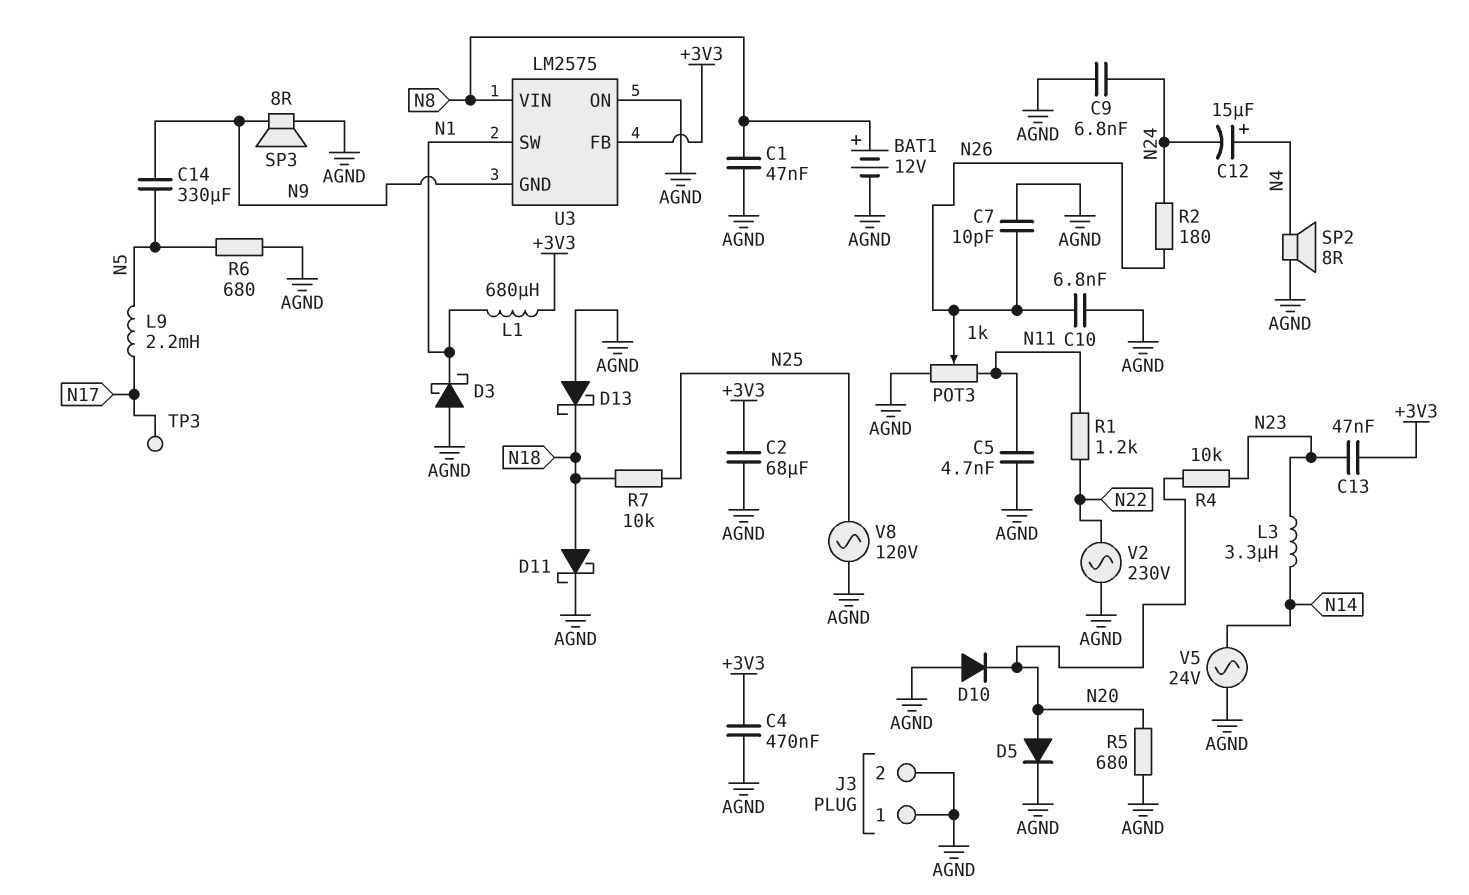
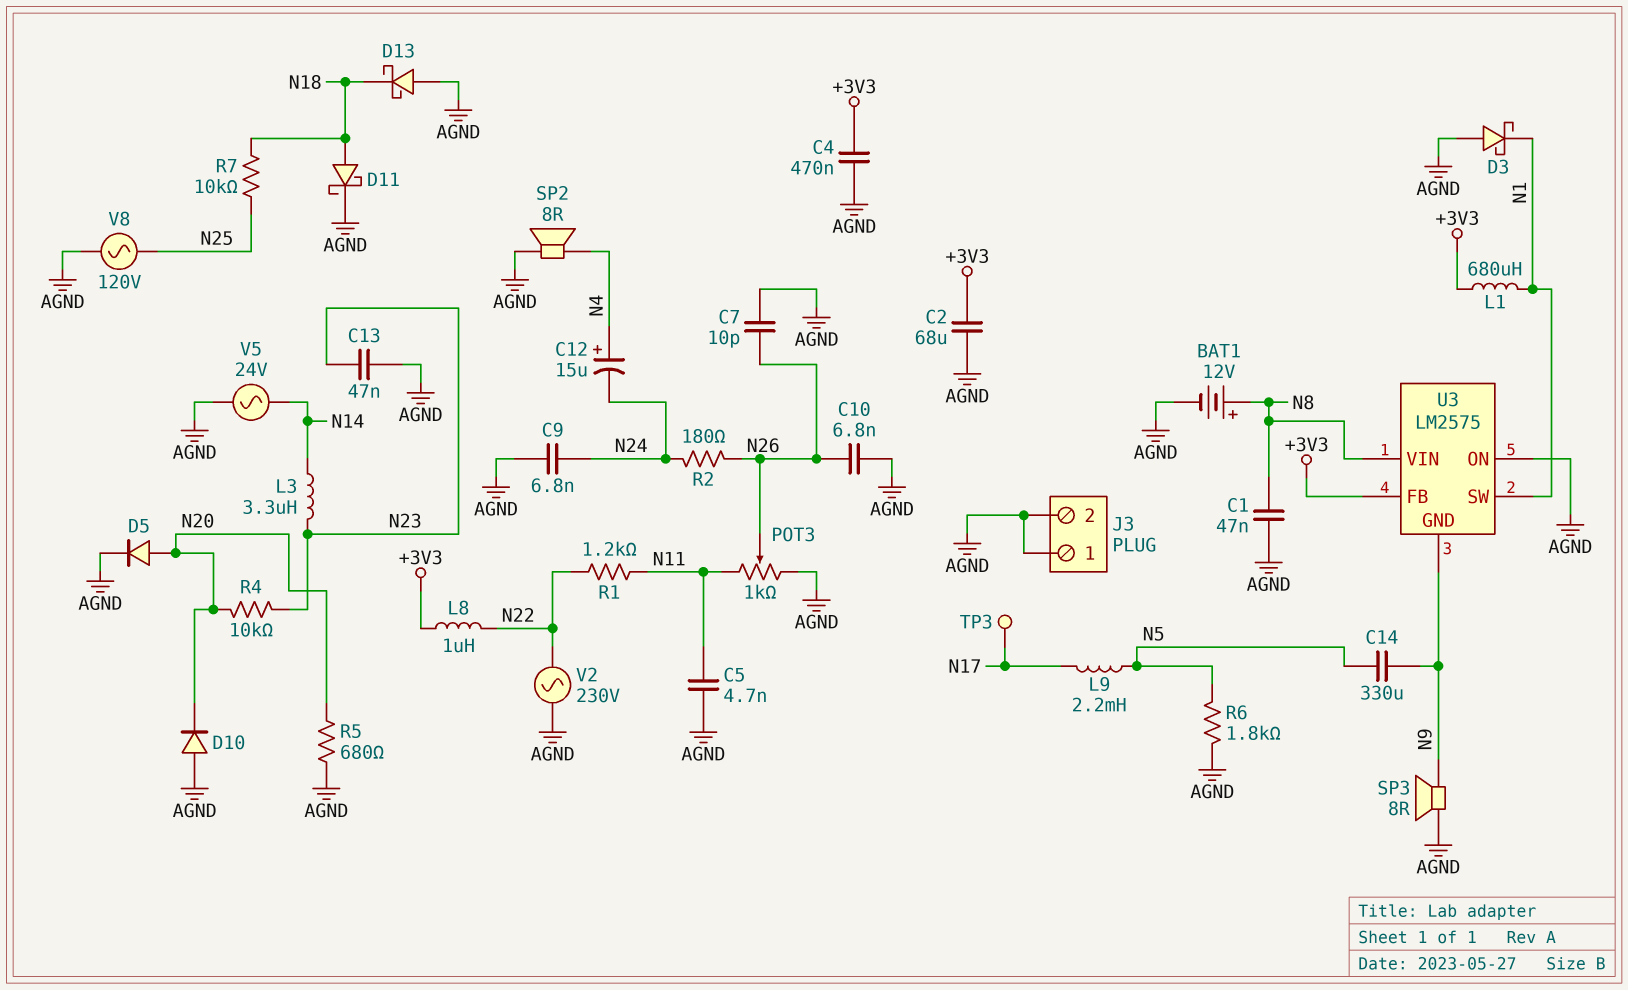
C13: 47nF (+3V3, N23) -> 47nF (AGND, N23)
L8: none -> 1uH (+3V3, N22)
R6: 680 (AGND, N5) -> 1.8k (AGND, N5)

